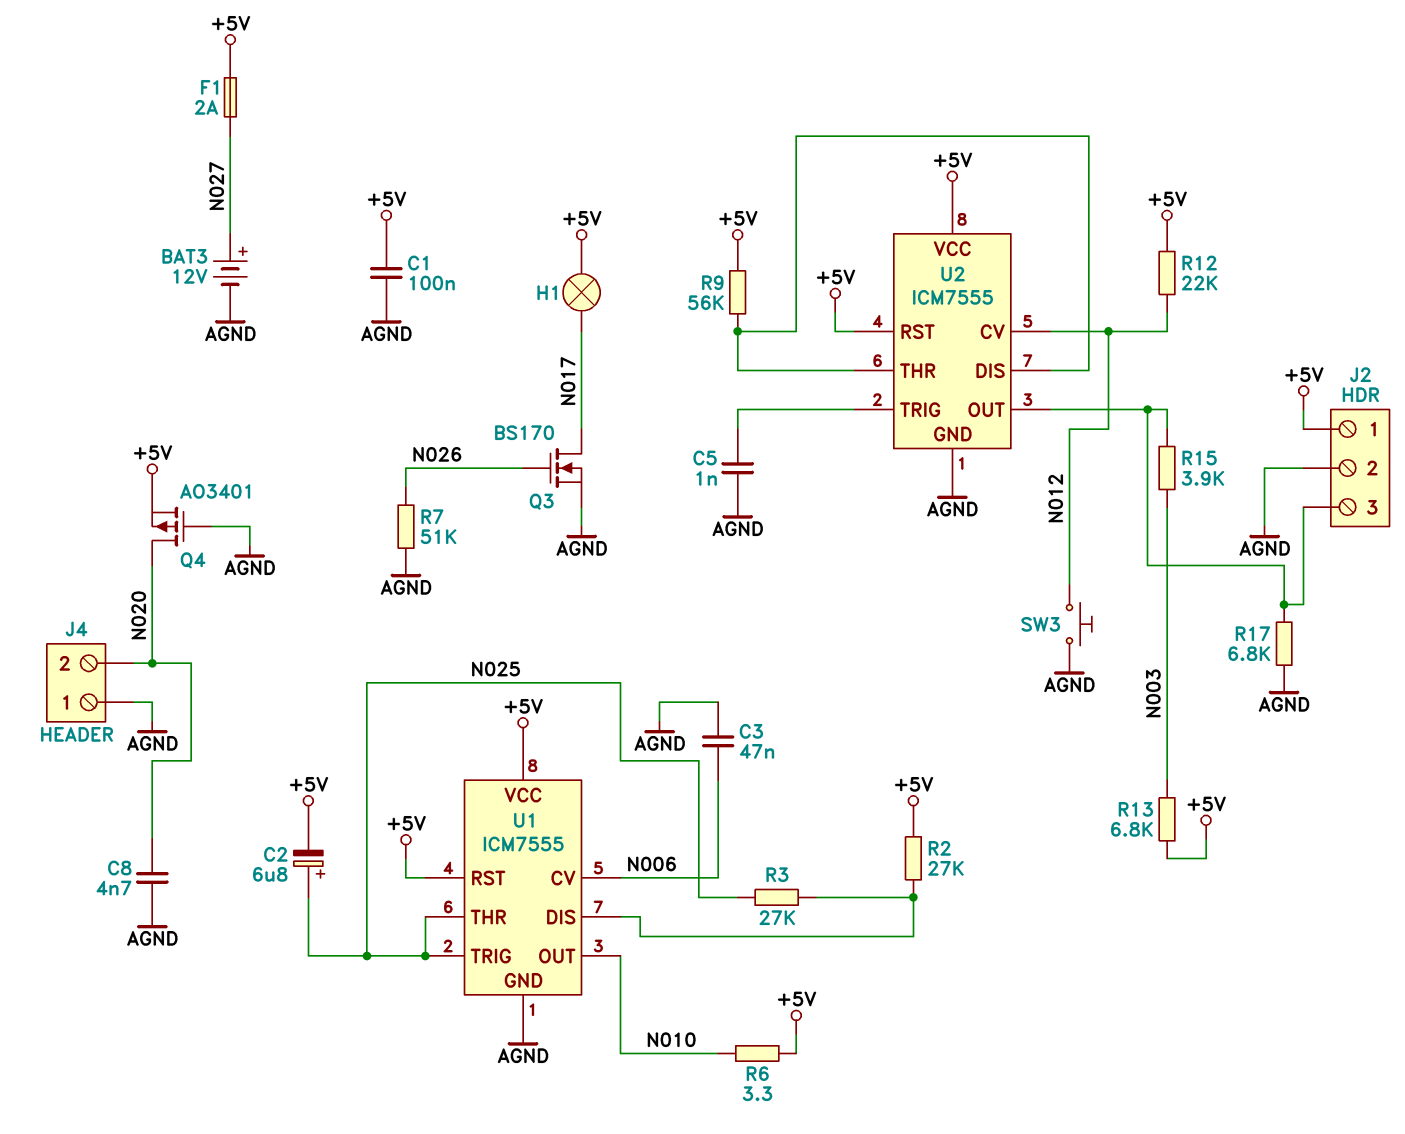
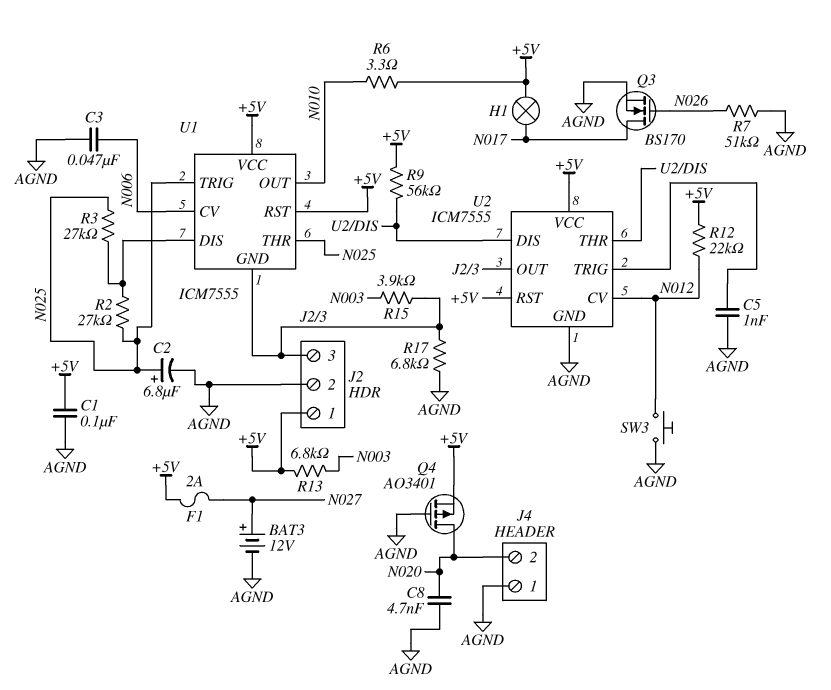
C2: 6.8uF (plus N025, minus +5V) -> 6.8uF (plus N025, minus AGND)
R2: 27k (+5V, U1/DIS) -> 27k (N025, U1/DIS)
U1 pin GND: AGND -> J2/3

